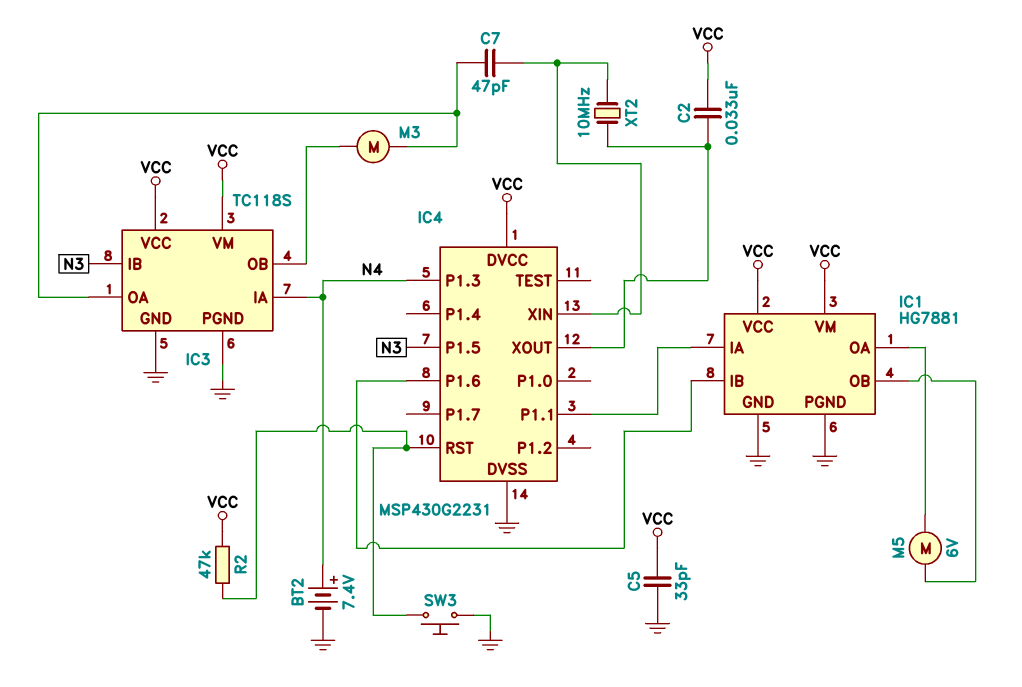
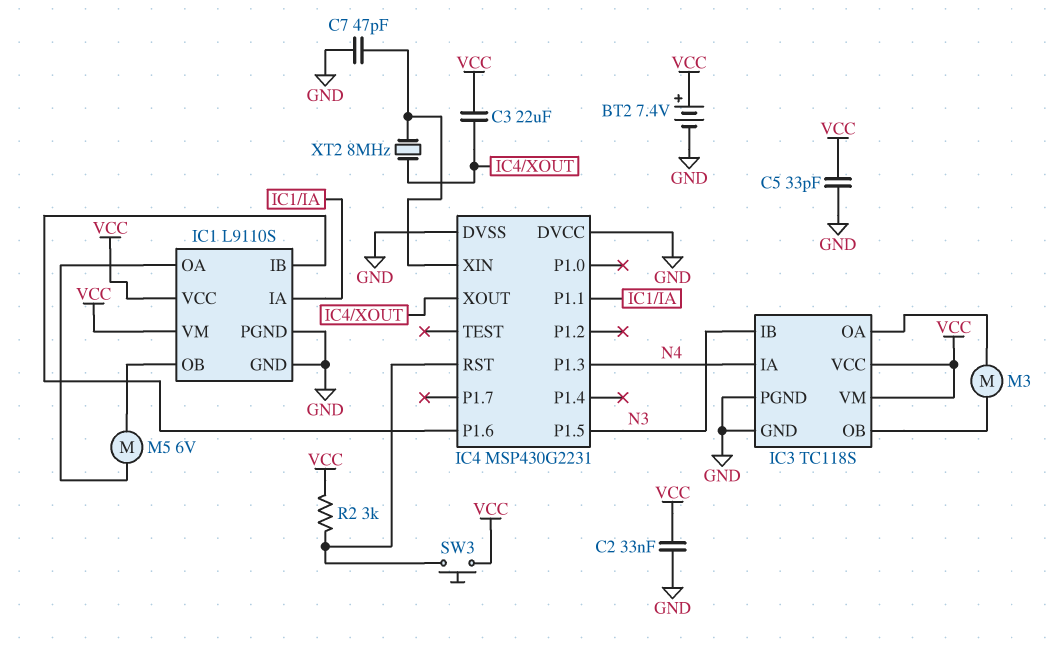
BT2: 7.4V (plus N4, minus GND) -> 7.4V (plus VCC, minus GND)
C2: 33nF (IC4/XOUT, VCC) -> 33nF (GND, VCC)
C3: none -> 22uF (IC4/XOUT, VCC)
C7: 47pF (IC3/OA, IC4/XIN) -> 47pF (GND, IC4/XIN)
IC1: HG7881 -> L9110S
IC4 pin DVCC: VCC -> GND
R2: 47k (IC4/RST, VCC) -> 3k (IC4/RST, VCC)
SW3: button (GND, IC4/RST) -> button (IC4/RST, VCC)
XT2: 10MHz (IC4/XIN, IC4/XOUT) -> 8MHz (IC4/XIN, IC4/XOUT)

